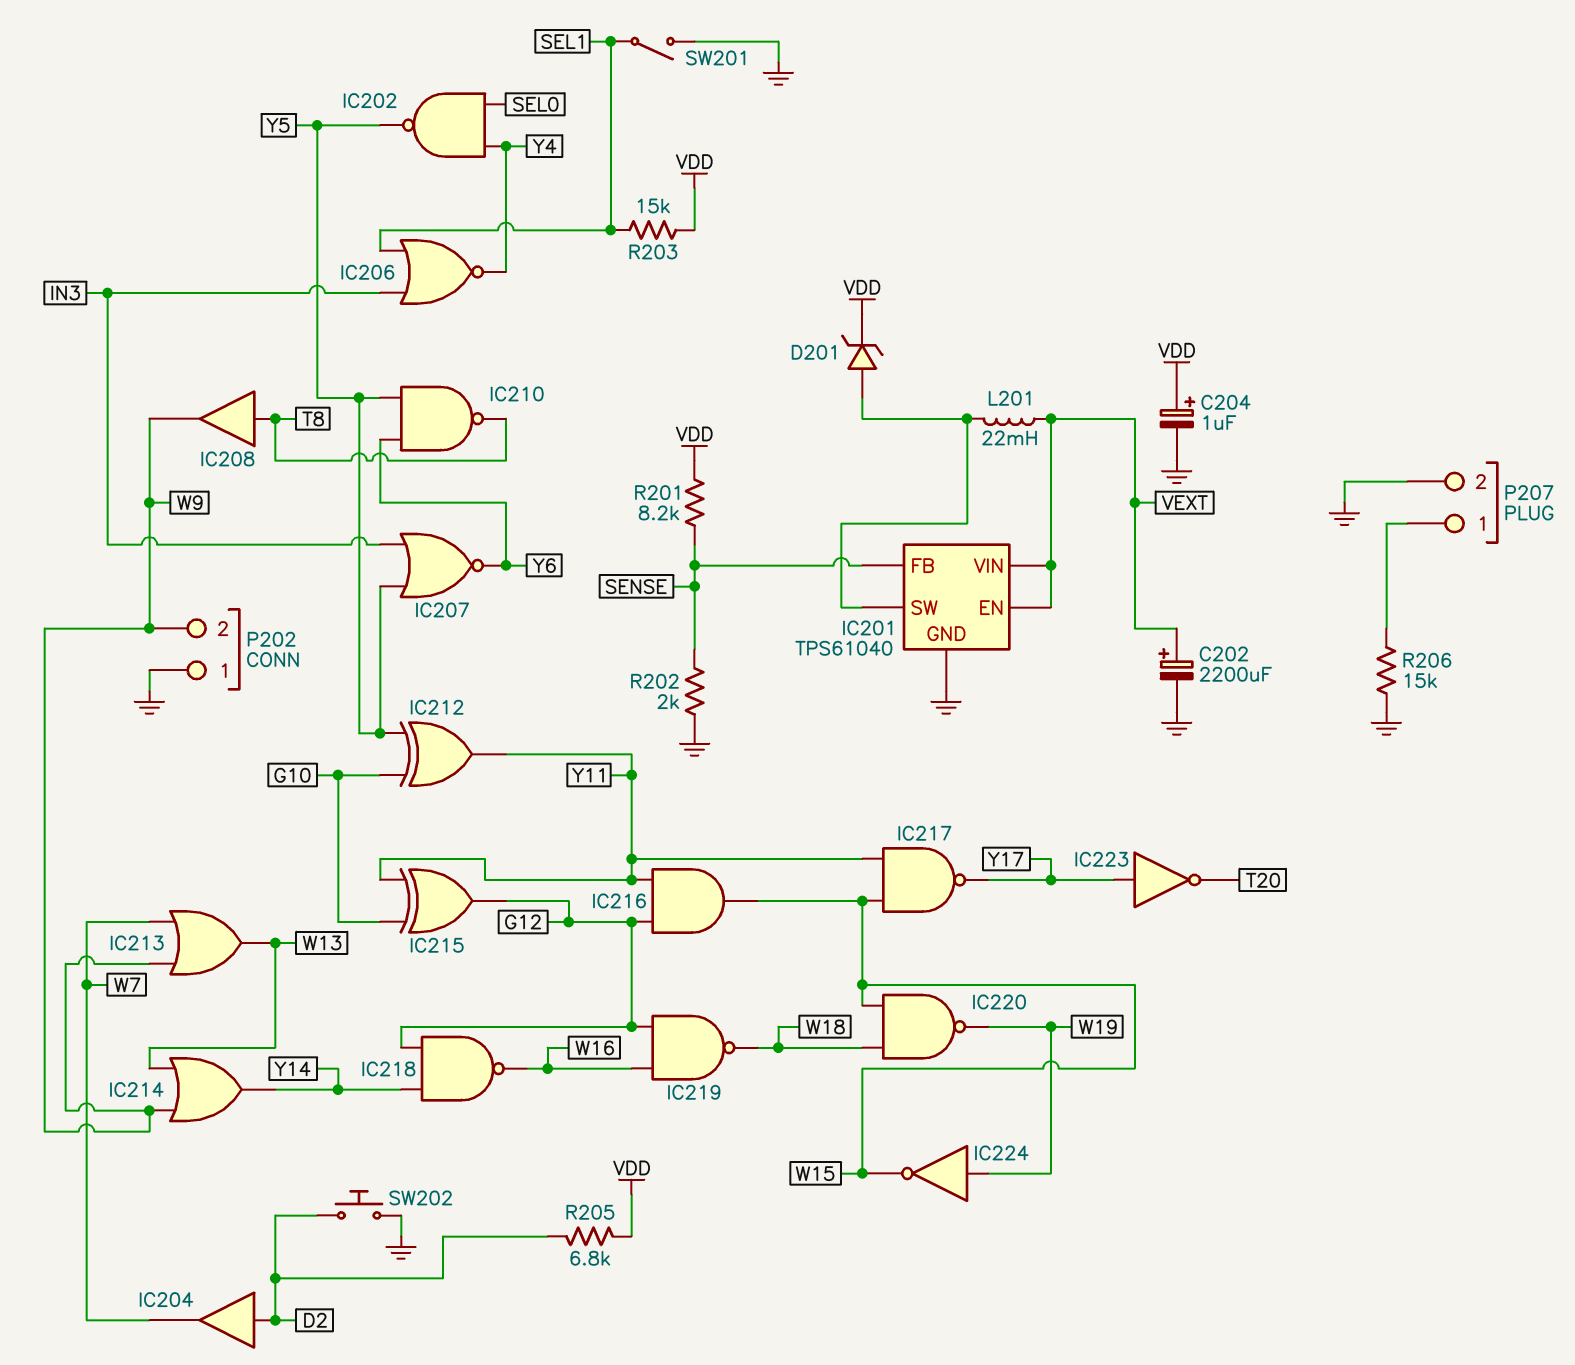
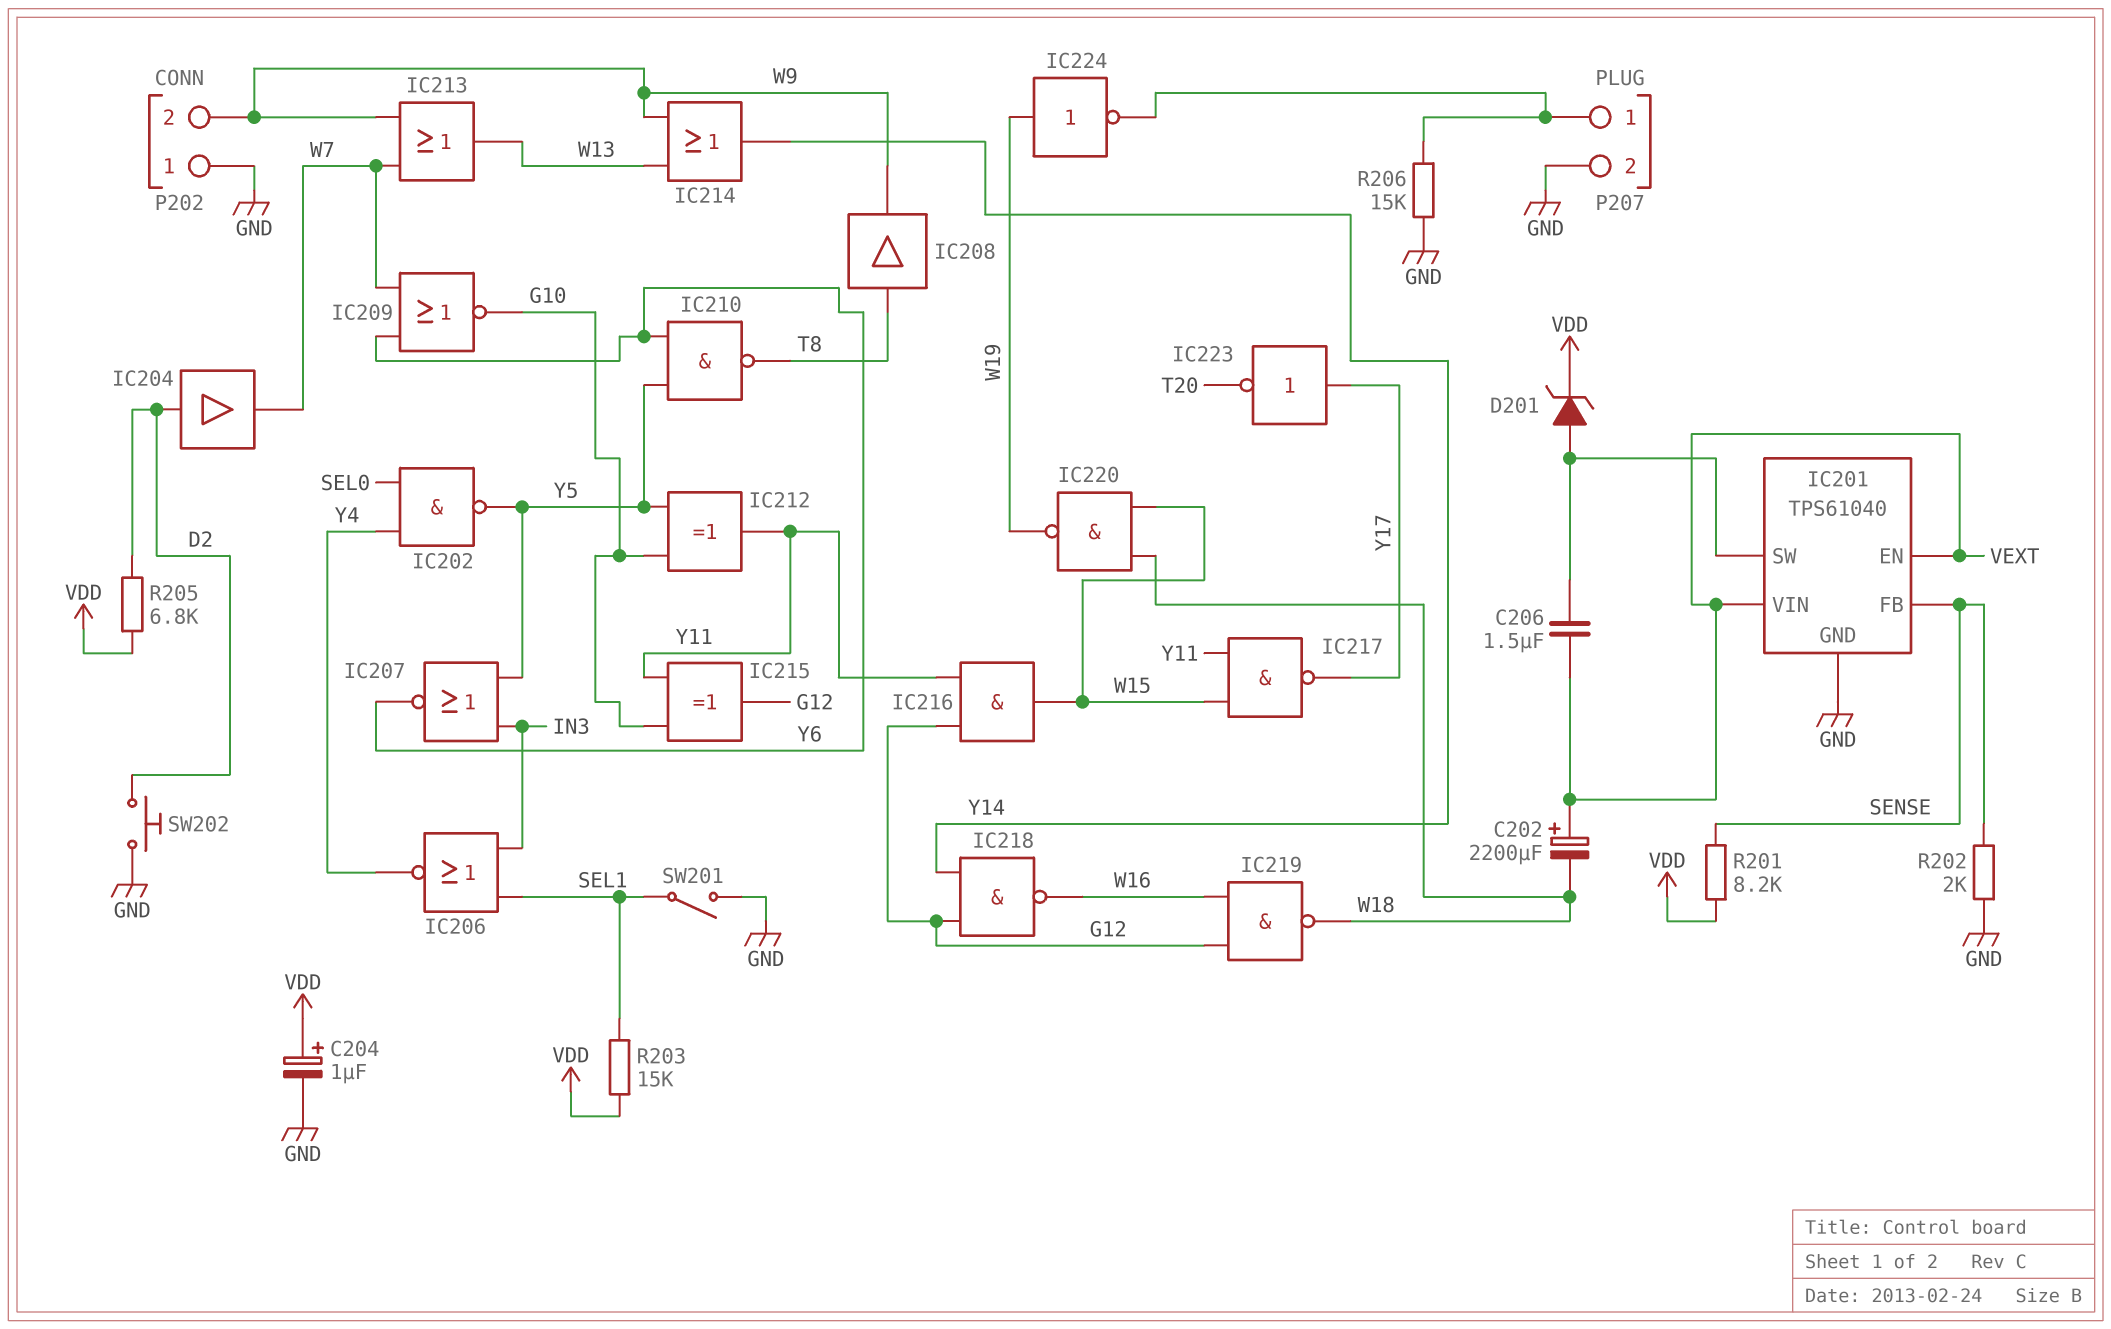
C202: 2200uF (plus VEXT, minus GND) -> 2200uF (plus VEXT, minus W18)
C206: none -> 1.5uF (IC201/SW, VEXT)
IC209: none -> NOR (in W7, in Y6, out G10)
IC224: NOT (in W19, out W15) -> NOT (in W19, out P207/1)
L201: 22mH (IC201/SW, VEXT) -> none

